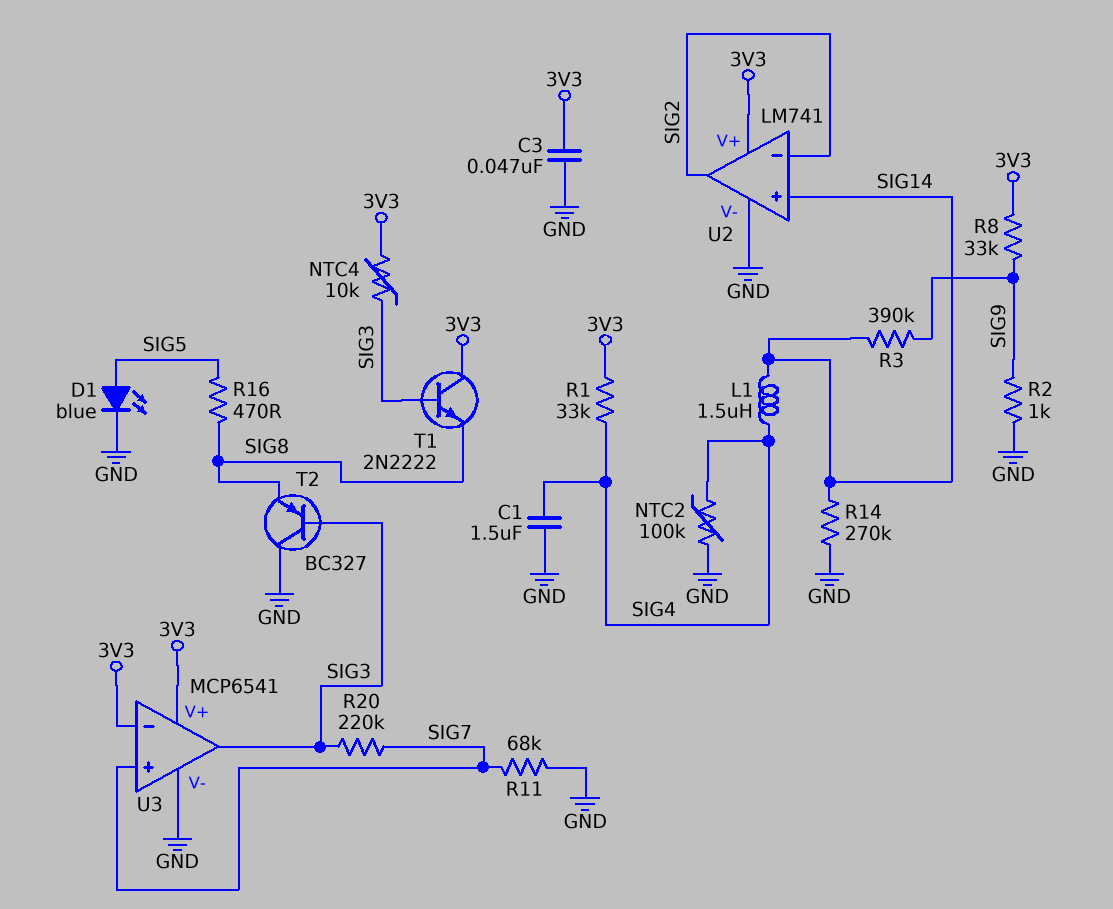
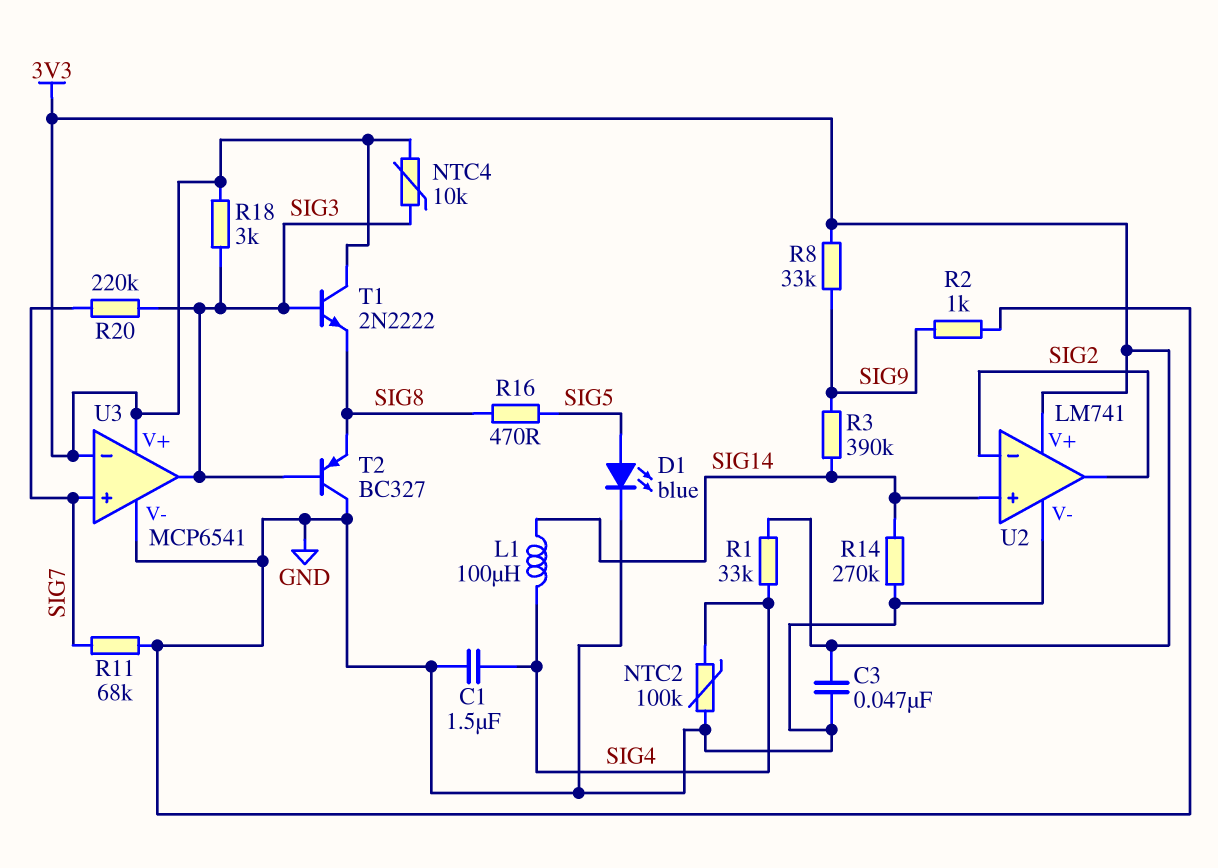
L1: 1.5uH (SIG4, SIG14) -> 100uH (SIG4, SIG14)
R18: none -> 3k (3V3, SIG3)

